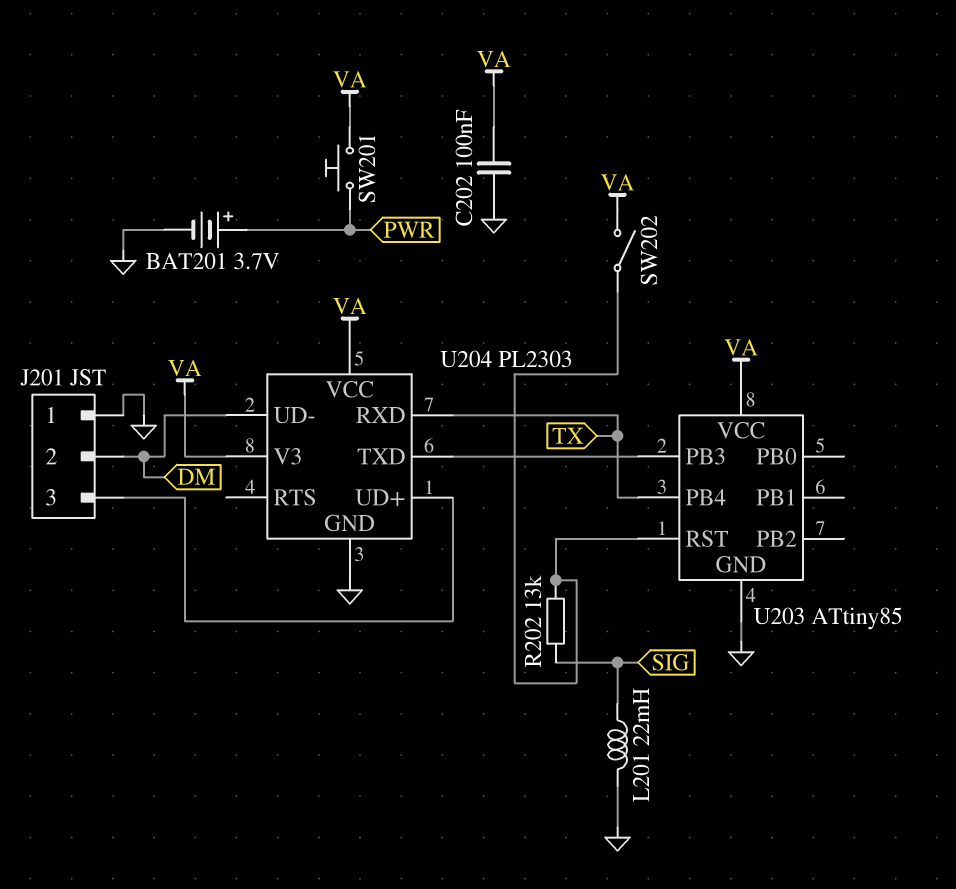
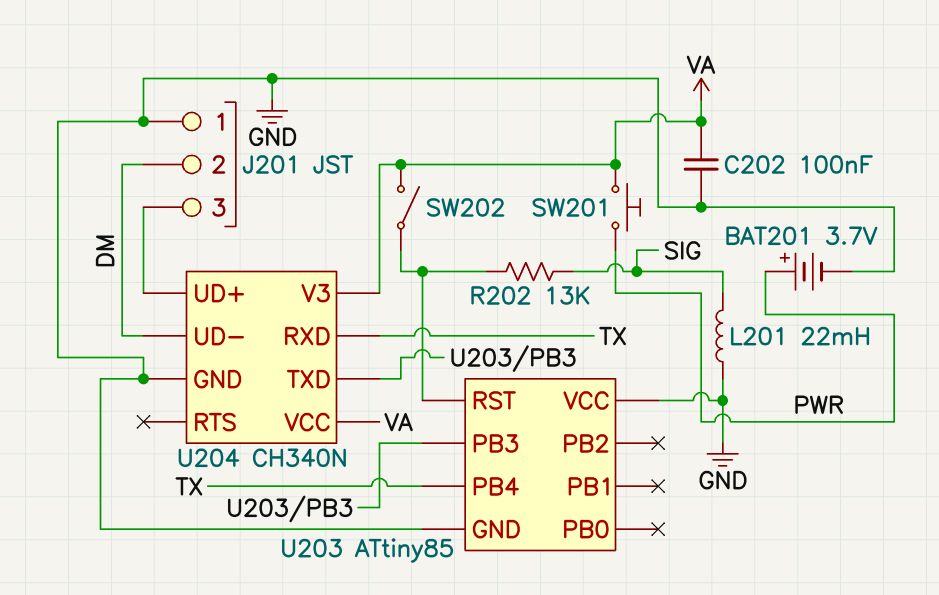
U203 pin VCC: VA -> GND
U204: PL2303 -> CH340N

